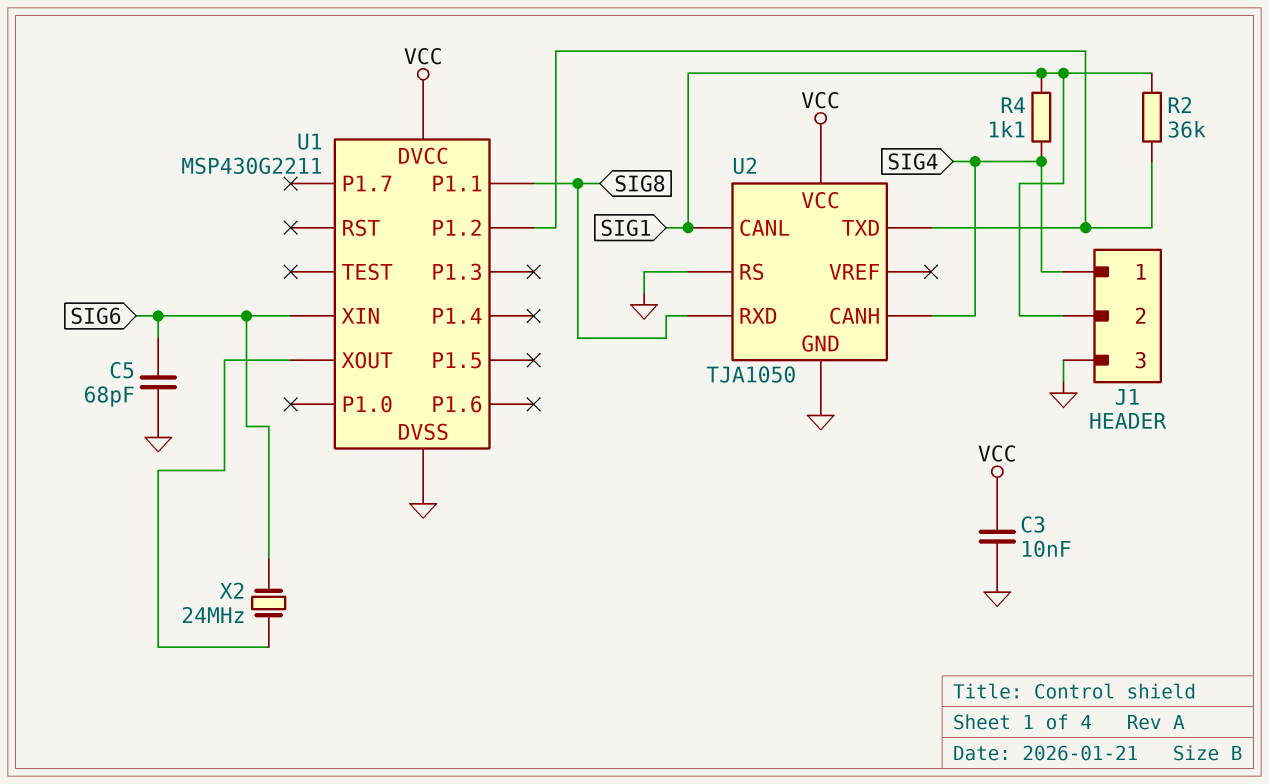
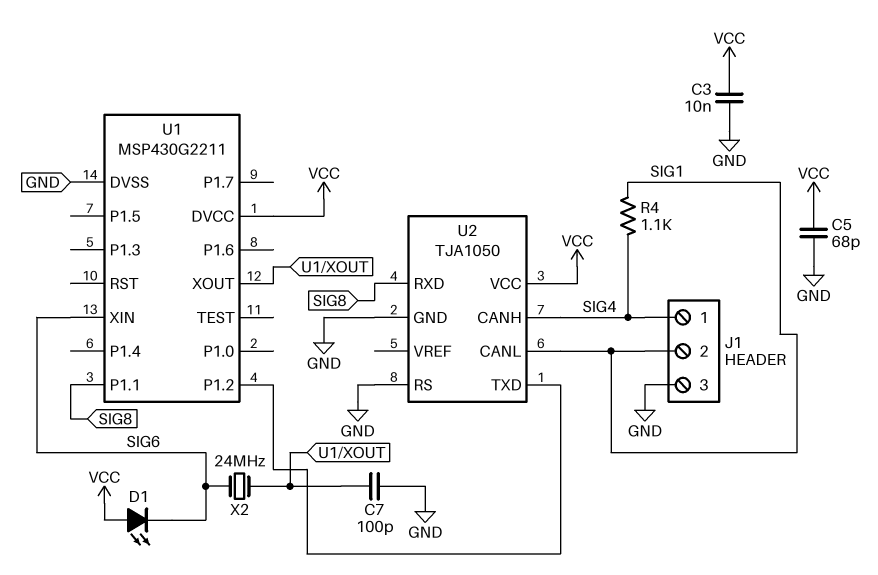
C5: 68pF (GND, SIG6) -> 68pF (GND, VCC)
C7: none -> 100pF (GND, U1/XOUT)
D1: none -> LED (A VCC, K SIG6)
R2: 36k (SIG1, U1/P1.2) -> none

